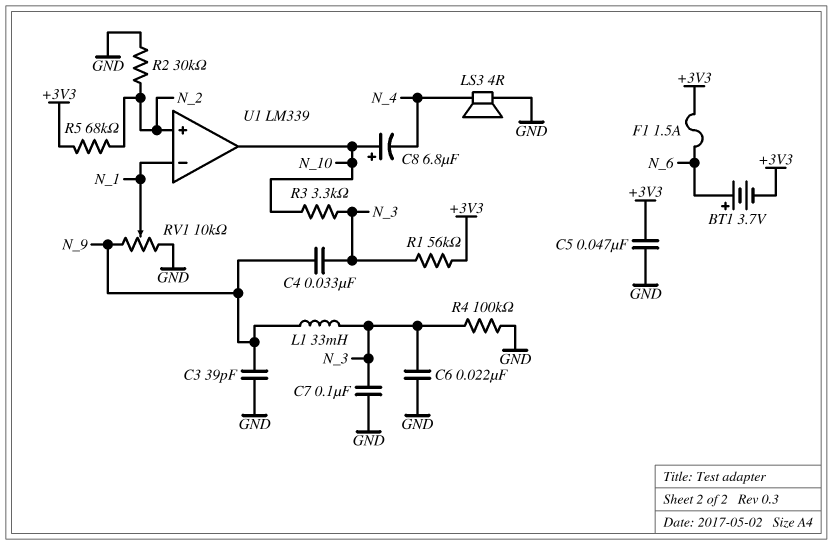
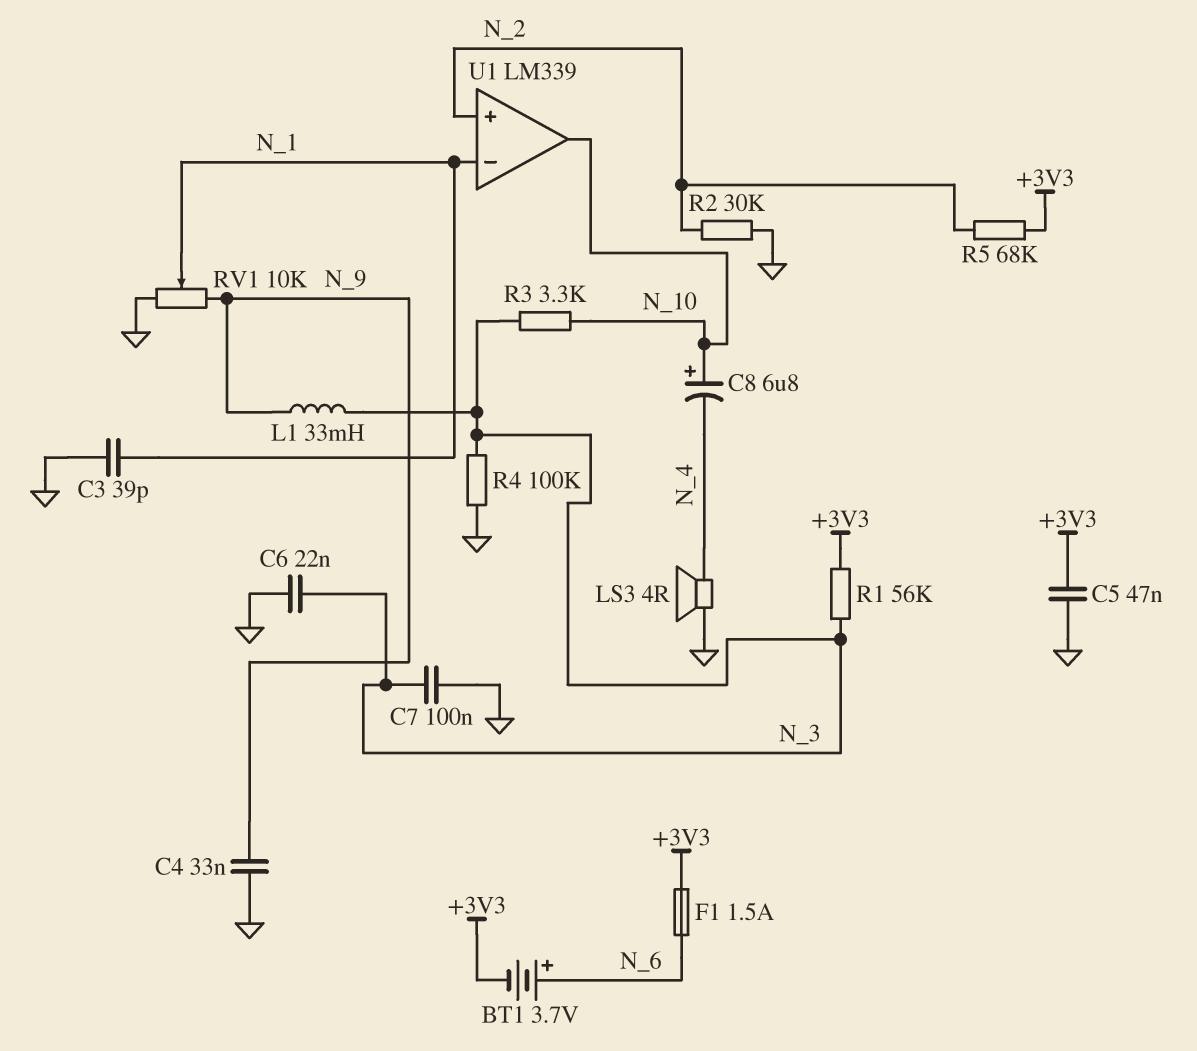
C3: 39pF (GND, N_9) -> 39pF (GND, N_1)
C4: 33nF (N_3, N_9) -> 33nF (GND, N_9)

